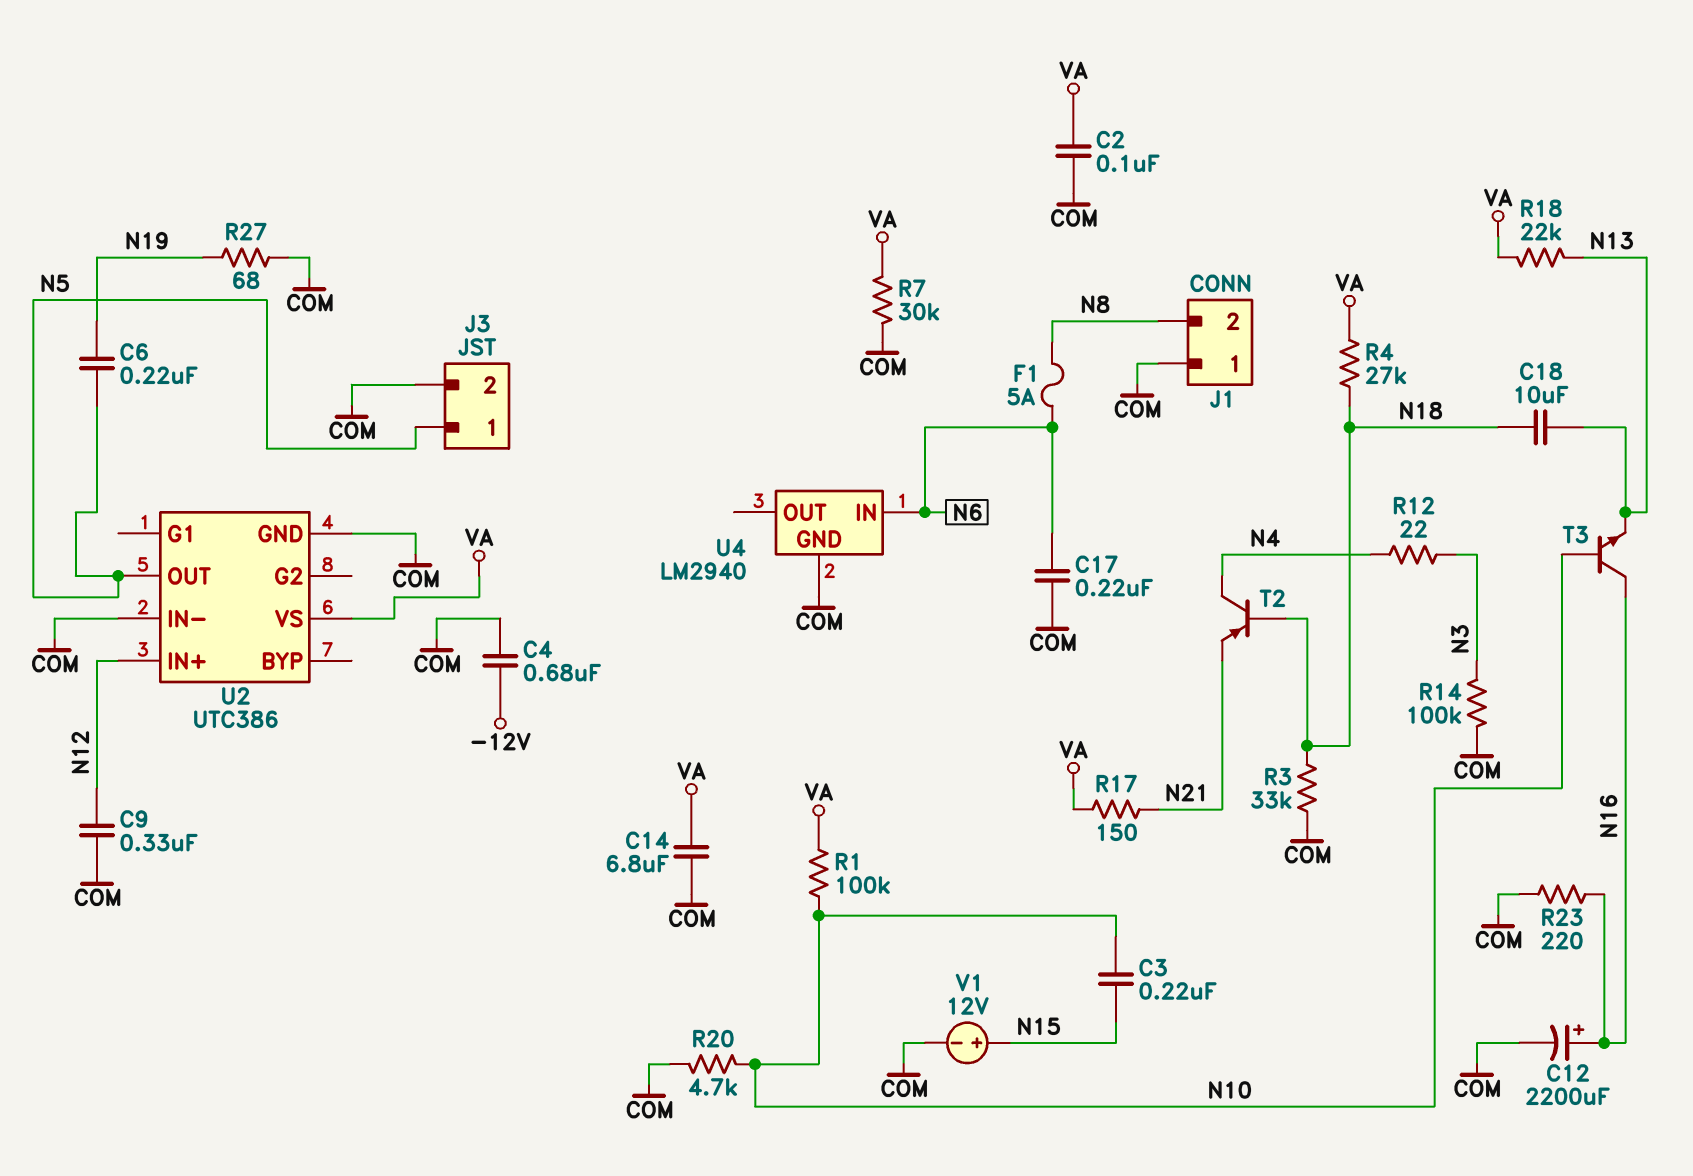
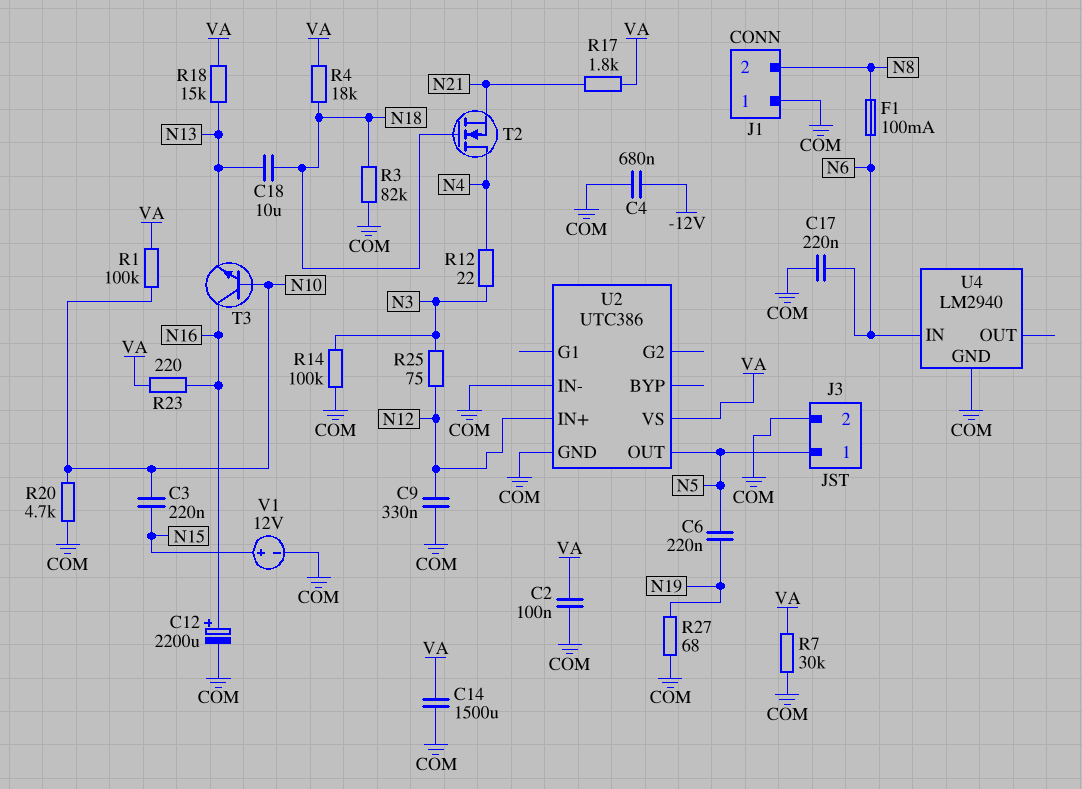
C14: 6.8uF (COM, VA) -> 1500uF (COM, VA)
F1: 5A (N6, N8) -> 100mA (N6, N8)
R3: 33k (COM, N18) -> 82k (COM, N18)
R4: 27k (N18, VA) -> 18k (N18, VA)
R17: 150 (N21, VA) -> 1.8k (N21, VA)
R18: 22k (N13, VA) -> 15k (N13, VA)
R23: 220 (COM, N16) -> 220 (N16, VA)
R25: none -> 75 (N3, N12)
T2: PNP (B N18, C N4, E N21) -> NMOS (G N18, D N4, S N21)

